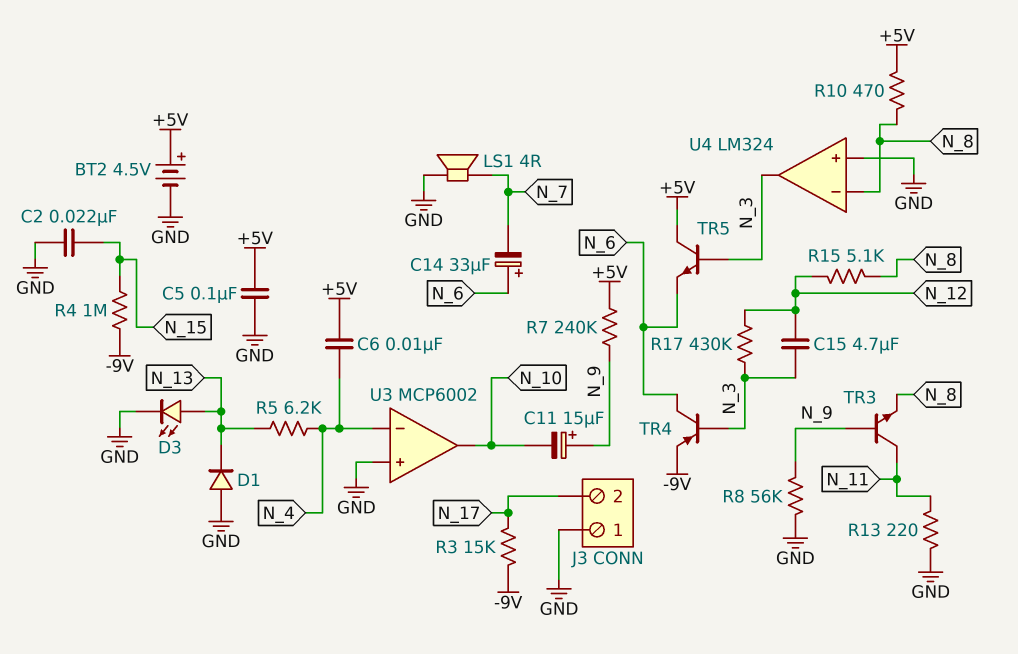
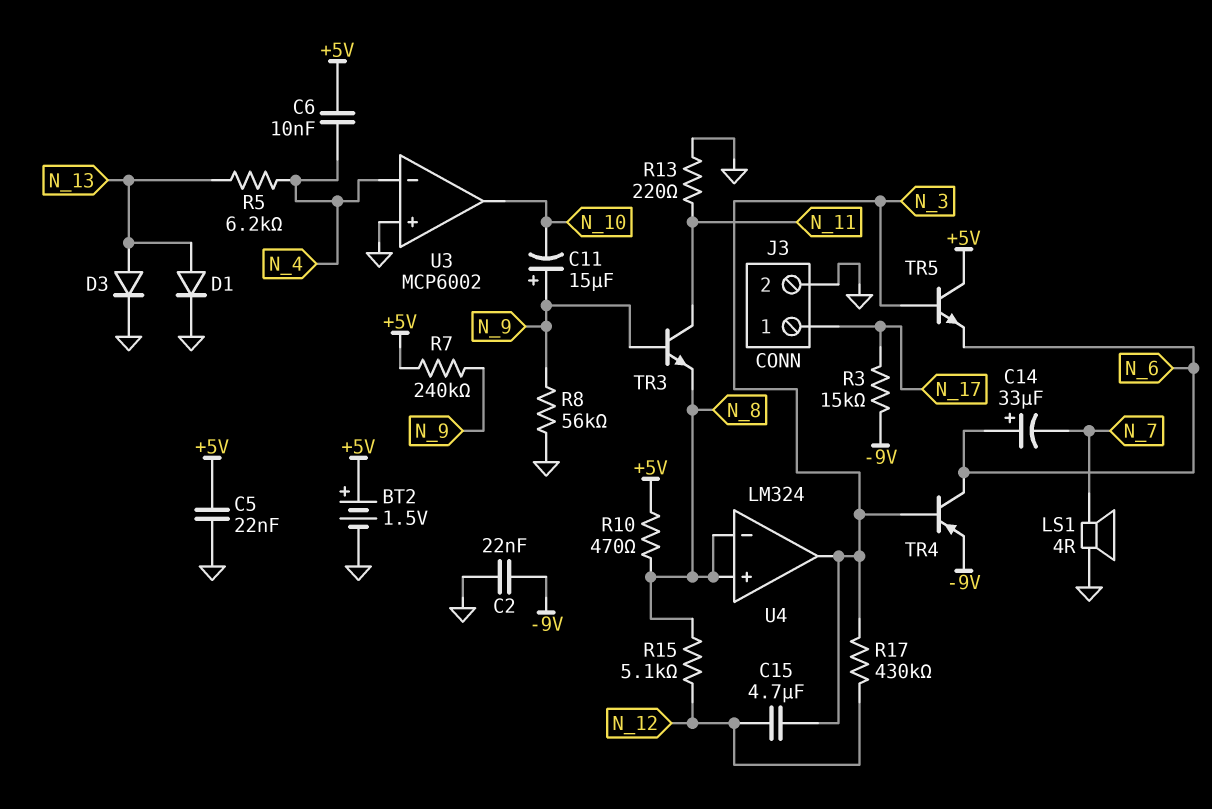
BT2: 4.5V (plus +5V, minus GND) -> 1.5V (plus +5V, minus GND)
C2: 22nF (GND, N_15) -> 22nF (-9V, GND)
C5: 100nF (+5V, GND) -> 22nF (+5V, GND)
D1: diode (A GND, K N_13) -> diode (A N_13, K GND)
D3: LED (A N_13, K GND) -> diode (A N_13, K GND)
J3 pin 1: GND -> N_17
J3 pin 2: N_17 -> GND
R4: 1M (-9V, N_15) -> none
U4 pin in+: GND -> N_8

